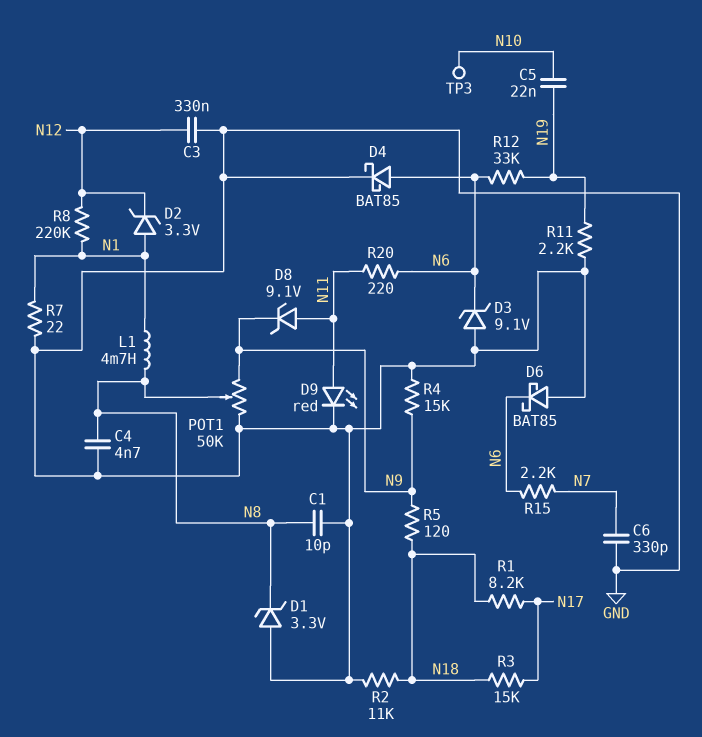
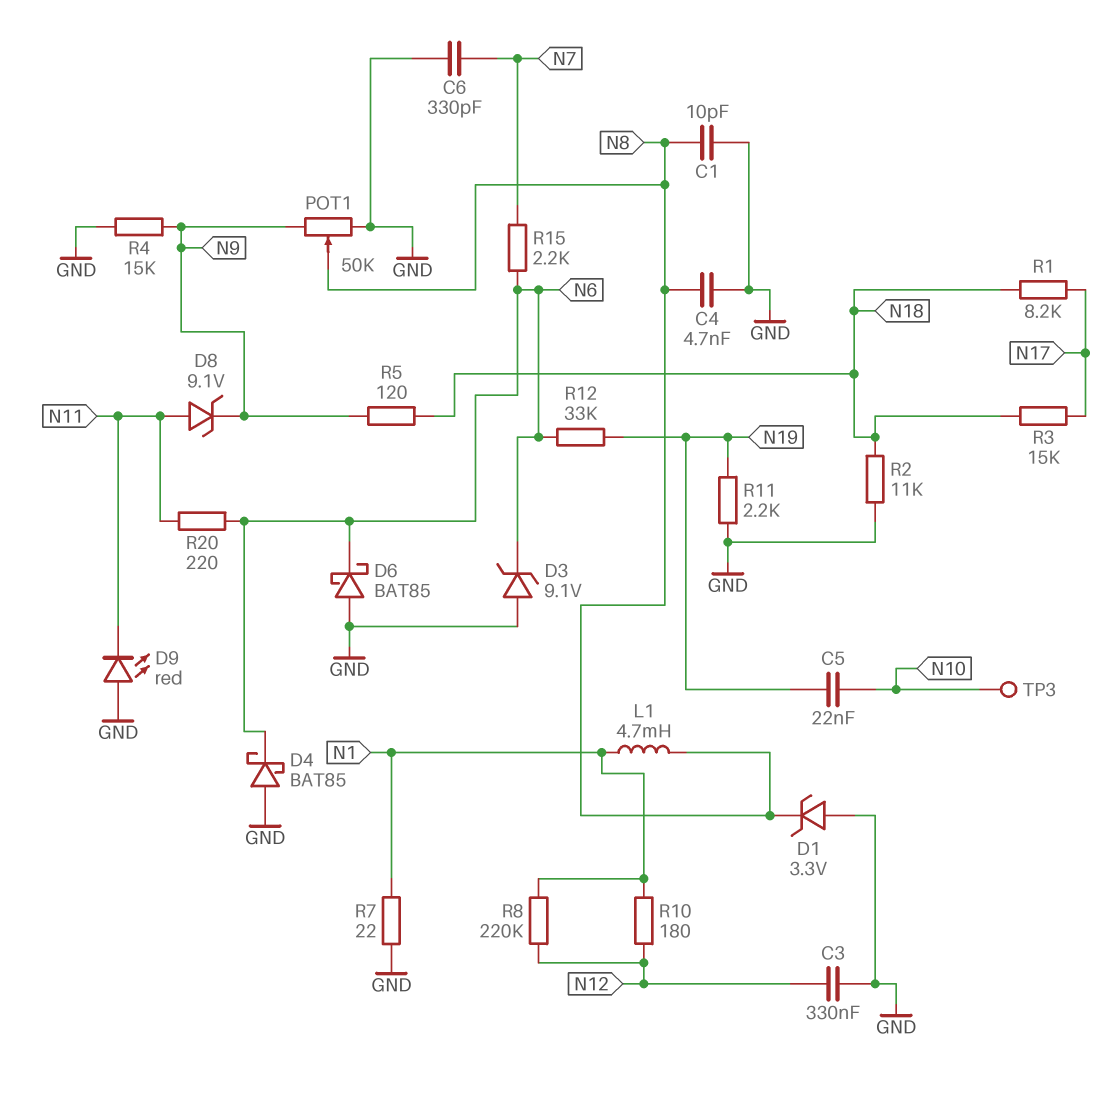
D2: zener 3.3V (A N1, K N12) -> none
D4: schottky BAT85 (A N6, K GND) -> schottky BAT85 (A GND, K N6)
D9: LED red (A N11, K GND) -> LED red (A GND, K N11)
R10: none -> 180 (N1, N12)

